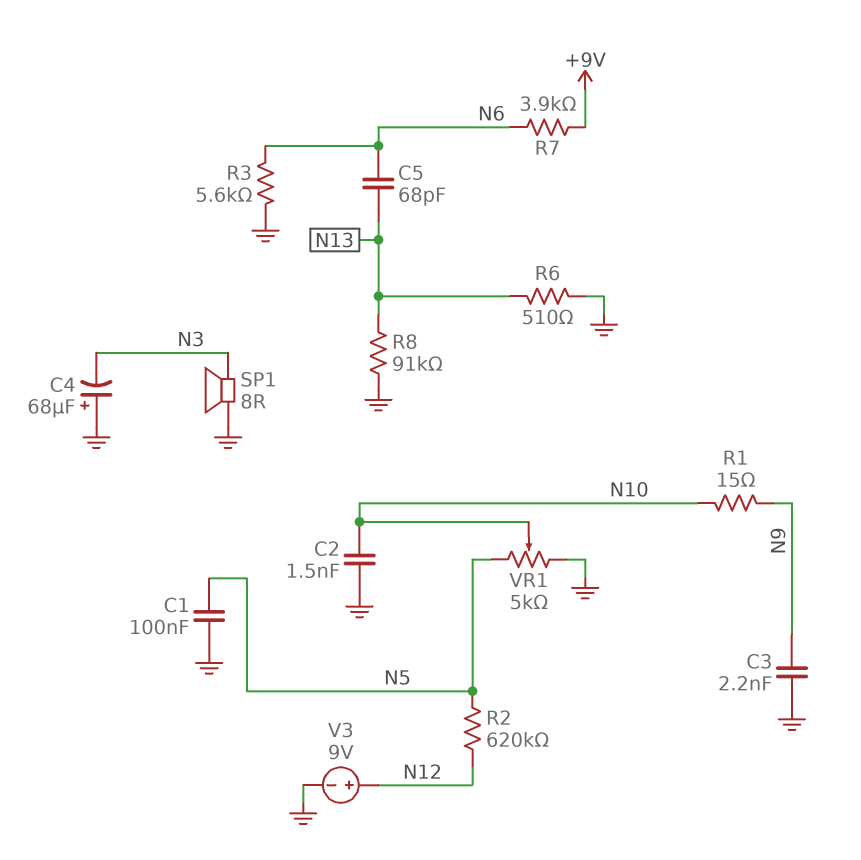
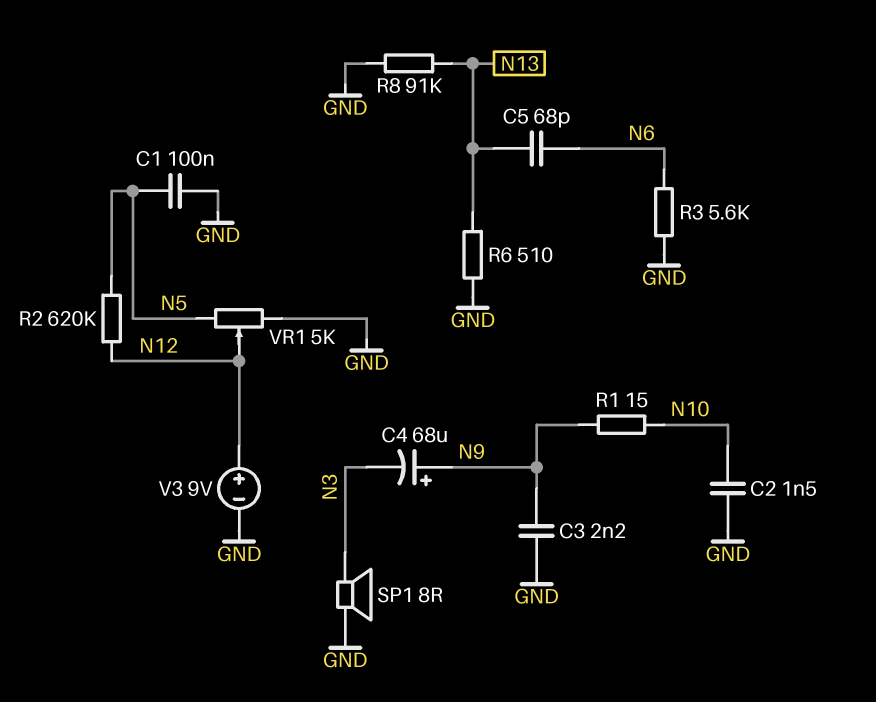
C4: 68uF (plus GND, minus N3) -> 68uF (plus N9, minus N3)
R7: 3.9k (+9V, N6) -> none
VR1: 5k (GND, N5, wiper N10) -> 5k (GND, N5, wiper N12)

